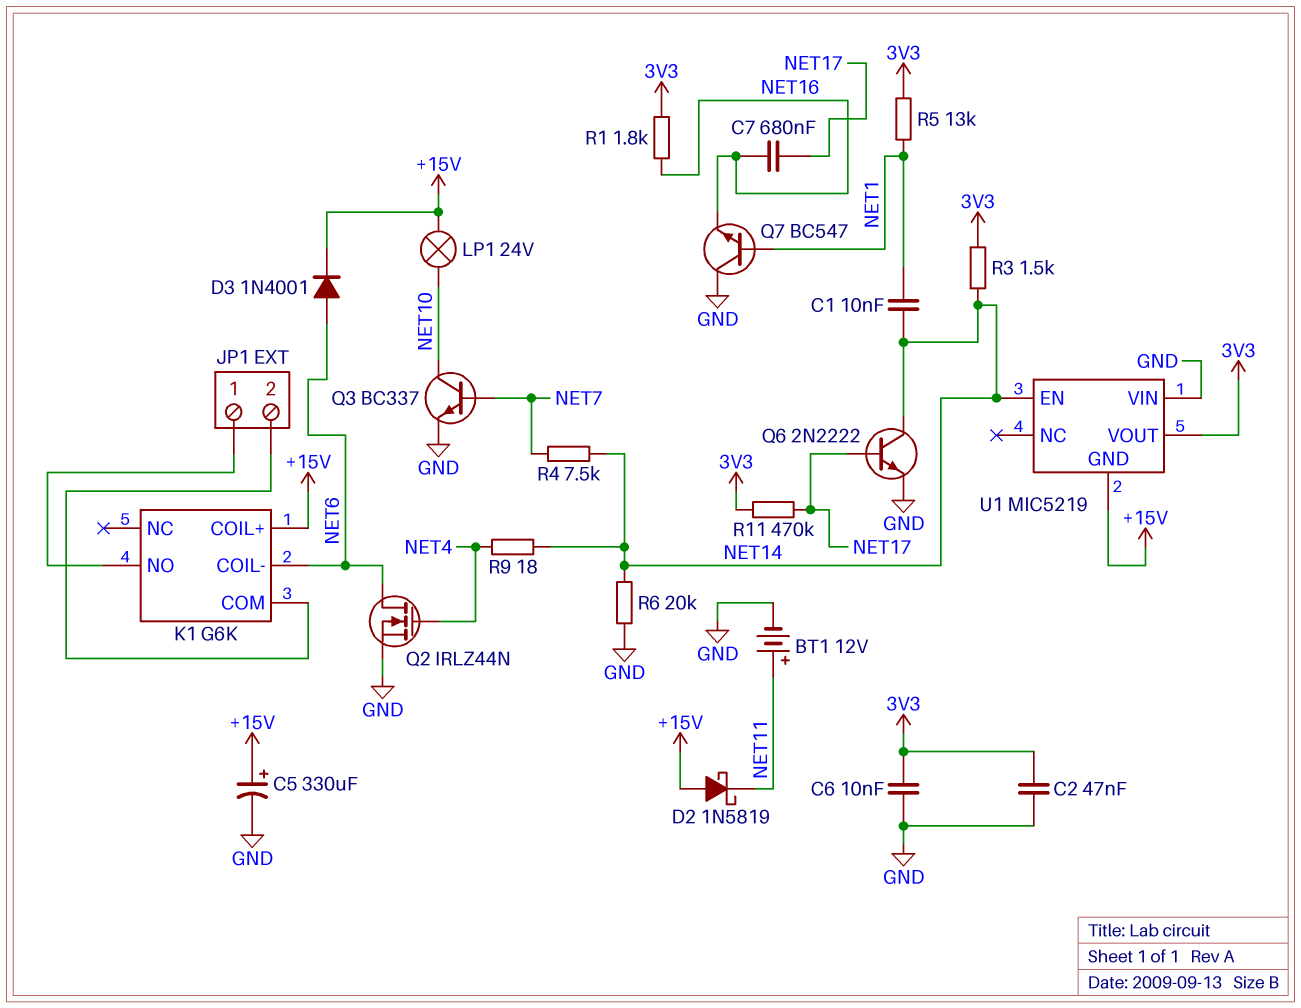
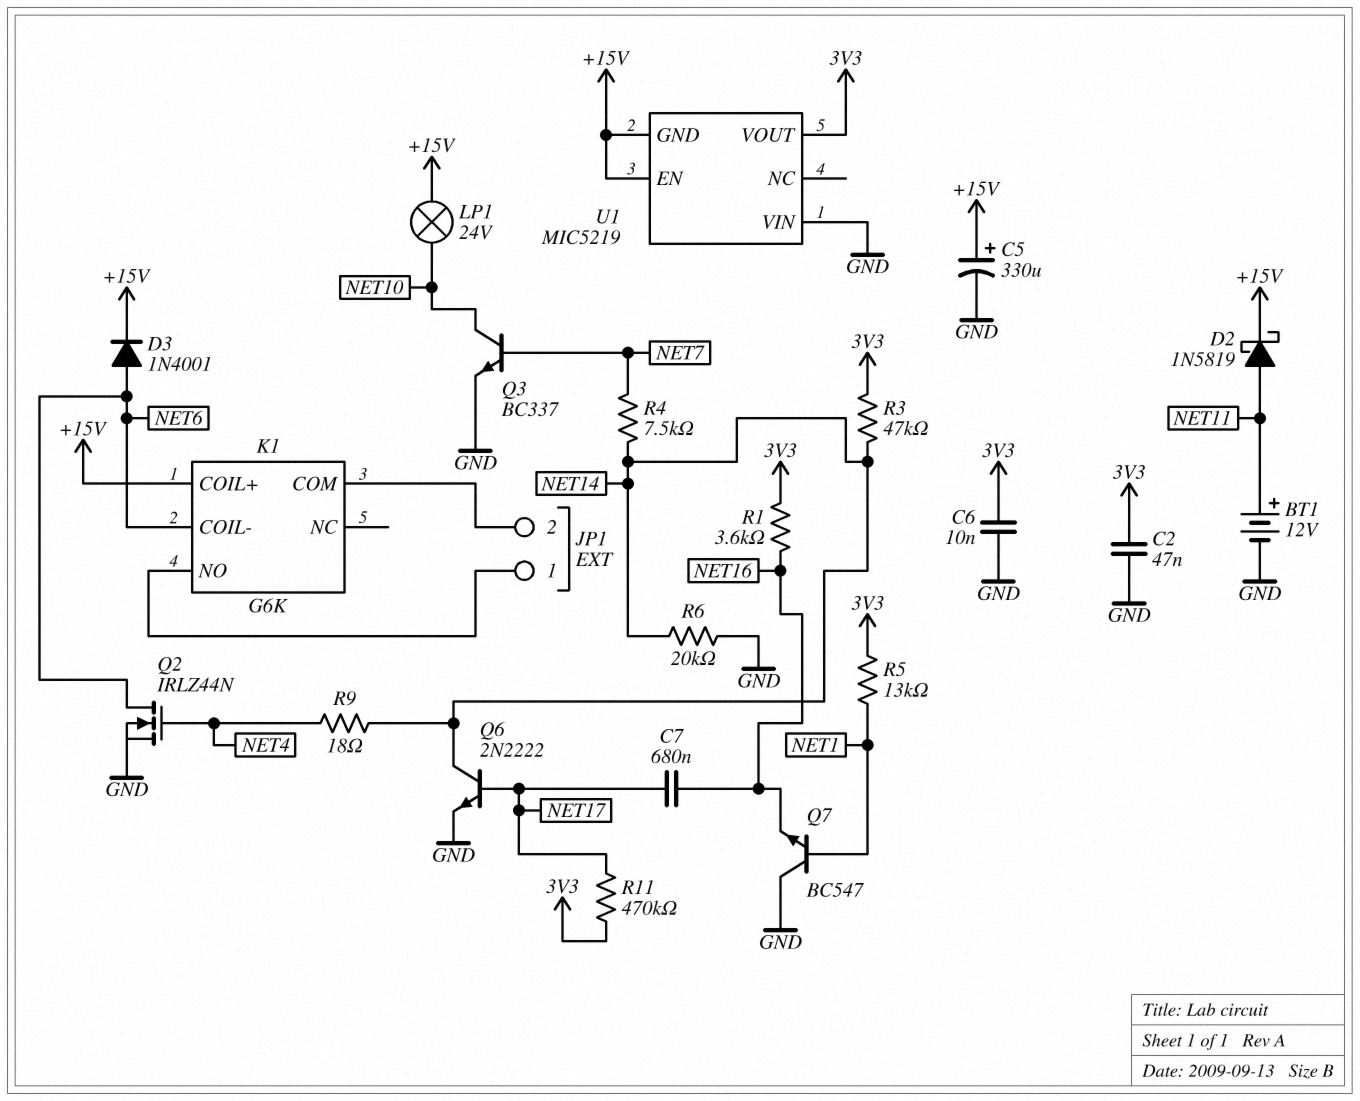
C1: 10nF (NET1, NET14) -> none
D2: schottky 1N5819 (A +15V, K NET11) -> schottky 1N5819 (A NET11, K +15V)
R1: 1.8k (3V3, NET16) -> 3.6k (3V3, NET16)
R3: 1.5k (3V3, NET14) -> 47k (3V3, NET14)
U1 pin EN: NET14 -> +15V

